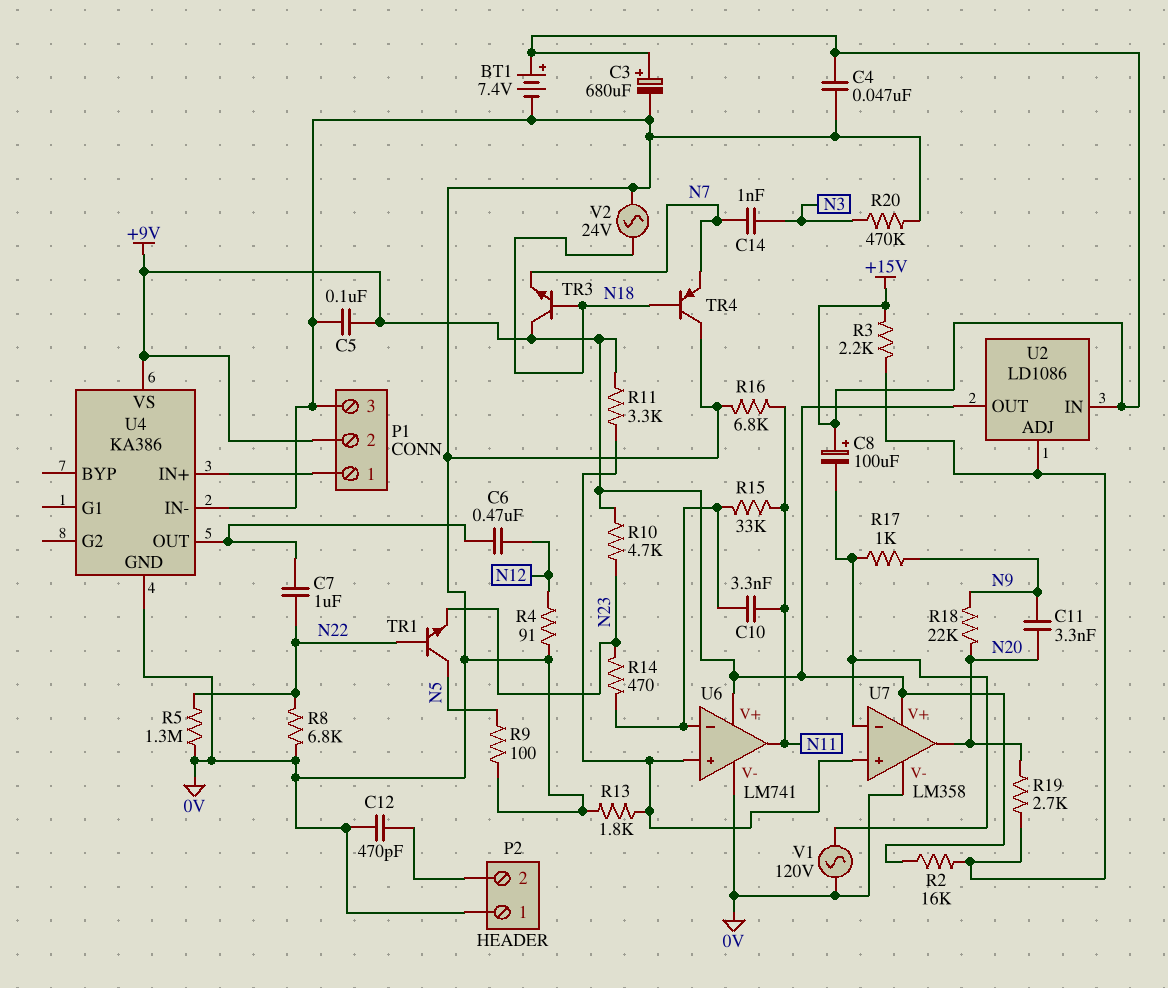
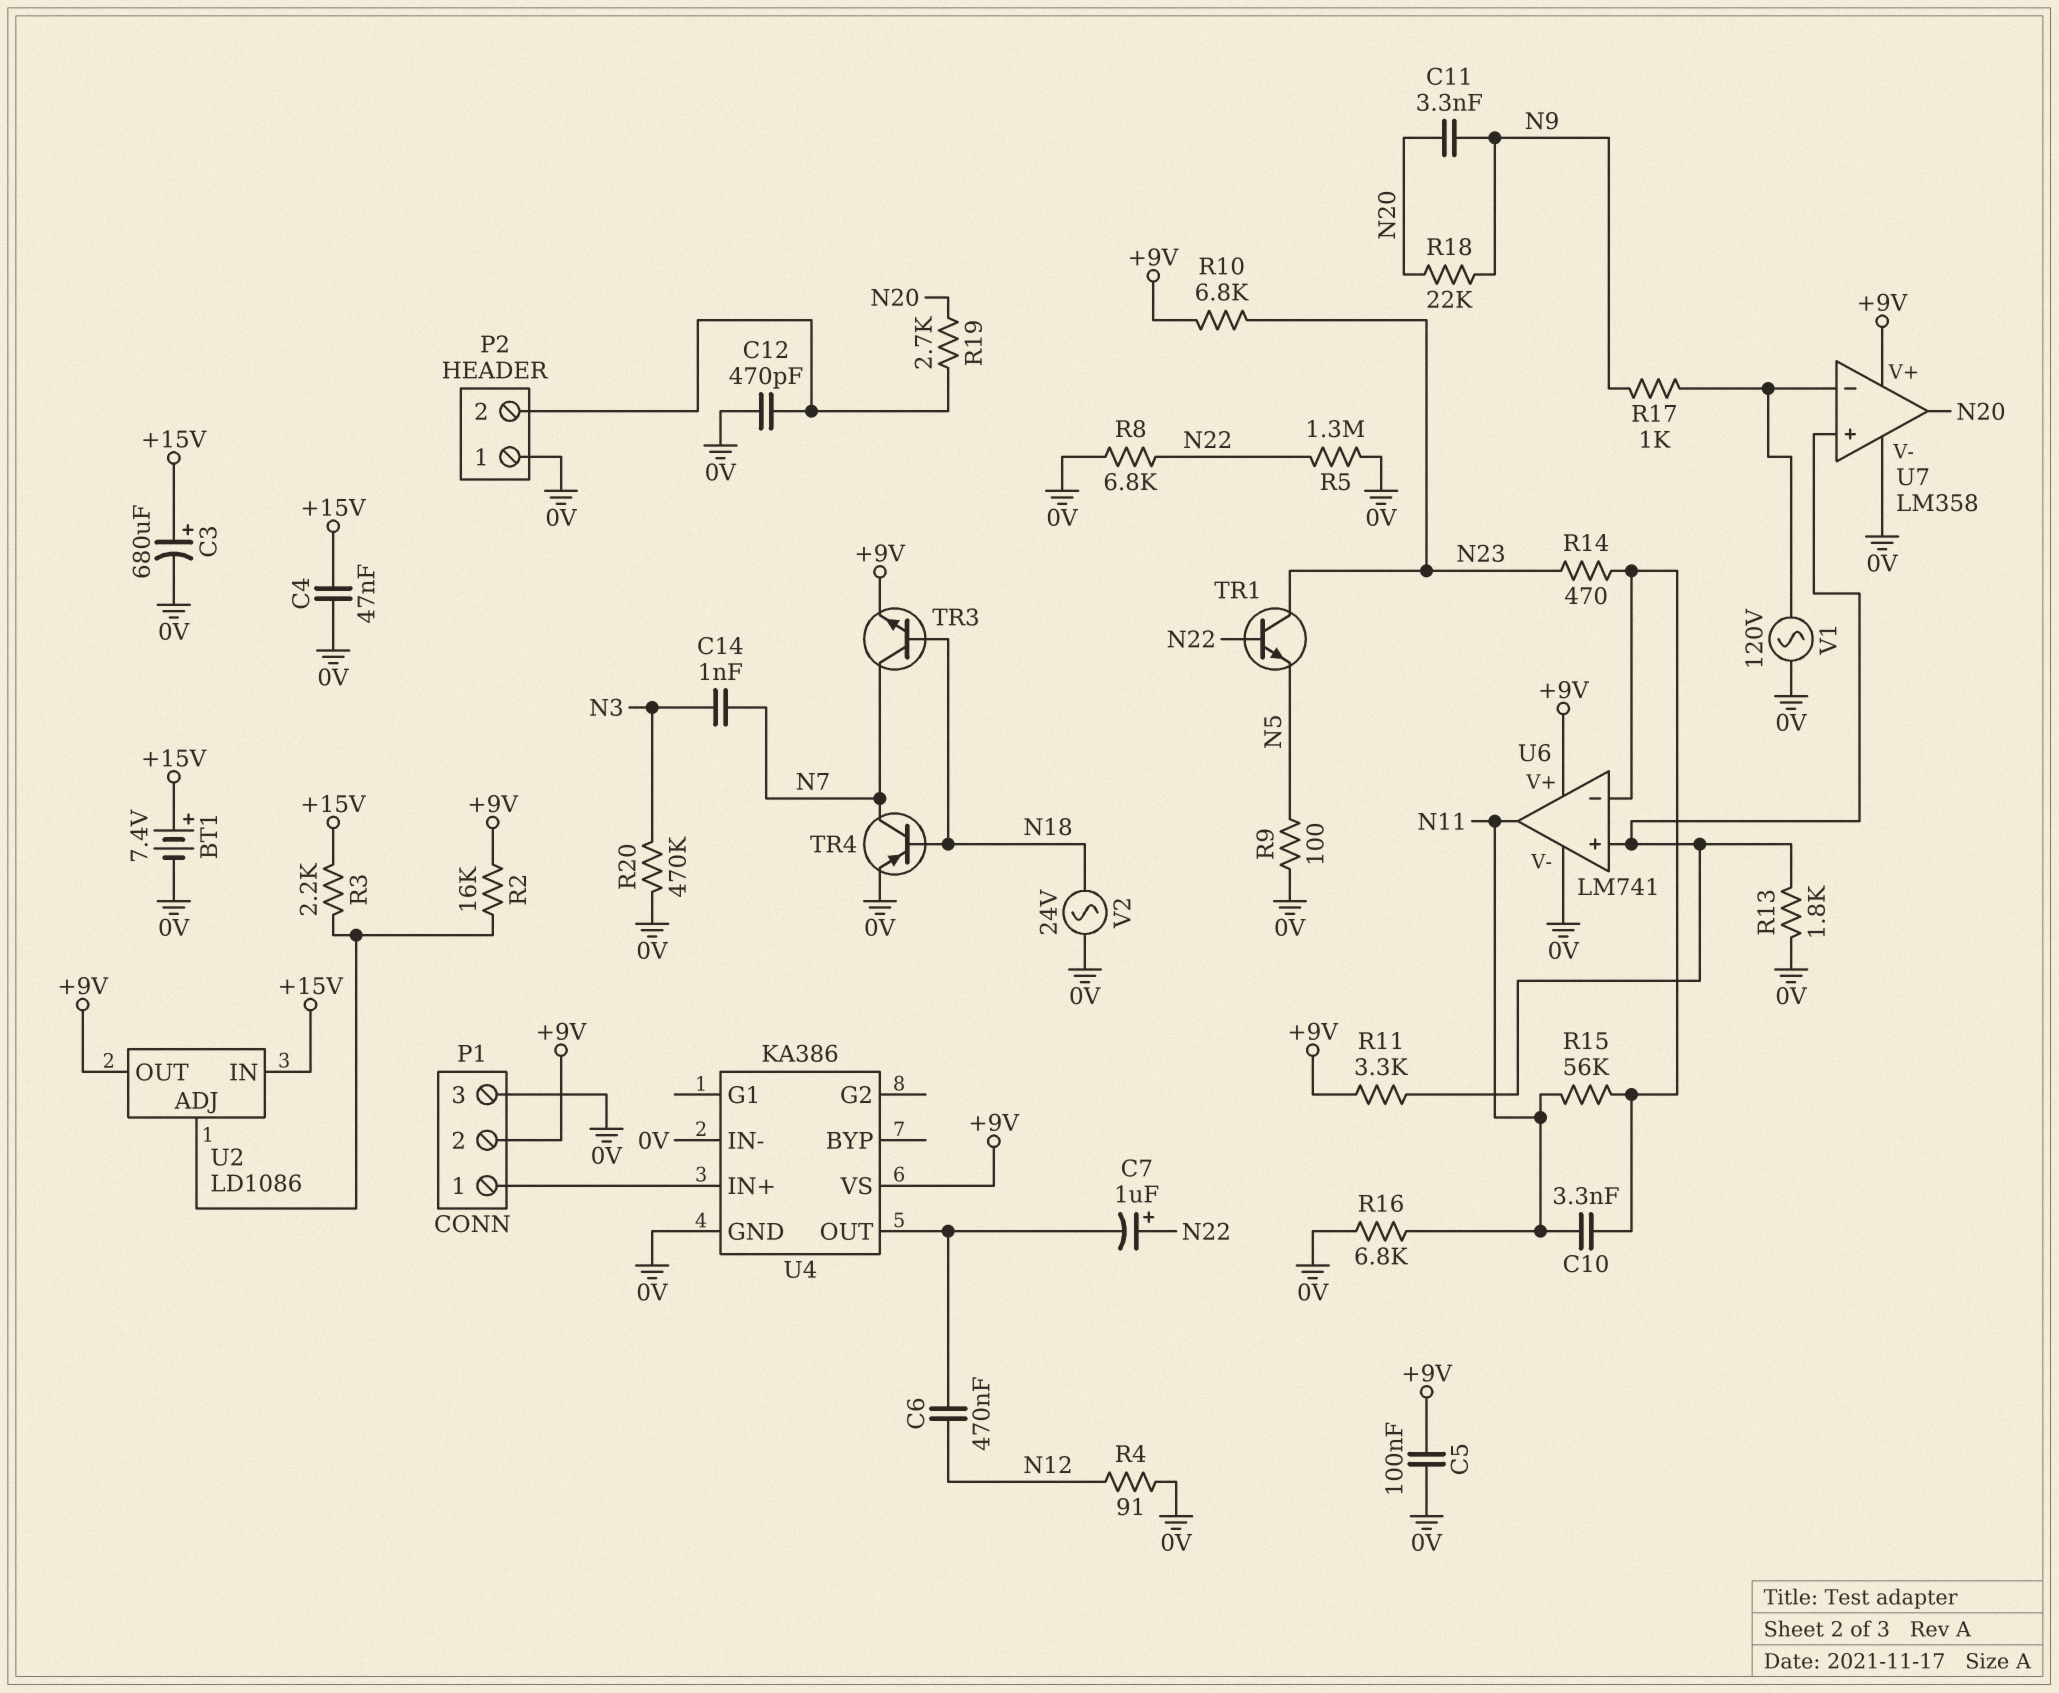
C7: 1uF (N22, U4/OUT) -> 1uF (plus N22, minus U4/OUT)
C8: 100uF (plus +15V, minus U7/in-) -> none
R10: 4.7k (+9V, N23) -> 6.8k (+9V, N23)
R15: 33k (N11, U6/in-) -> 56k (N11, U6/in-)
R19: 2.7k (N20, U2/ADJ) -> 2.7k (N20, P2/2)
TR1: NPN (B N22, C N5, E N23) -> NPN (B N22, C N23, E N5)
TR3: NPN (B N18, C +9V, E N7) -> NPN (B N18, C N7, E +9V)
TR4: PNP (B N18, C 0V, E N7) -> PNP (B N18, C N7, E 0V)

